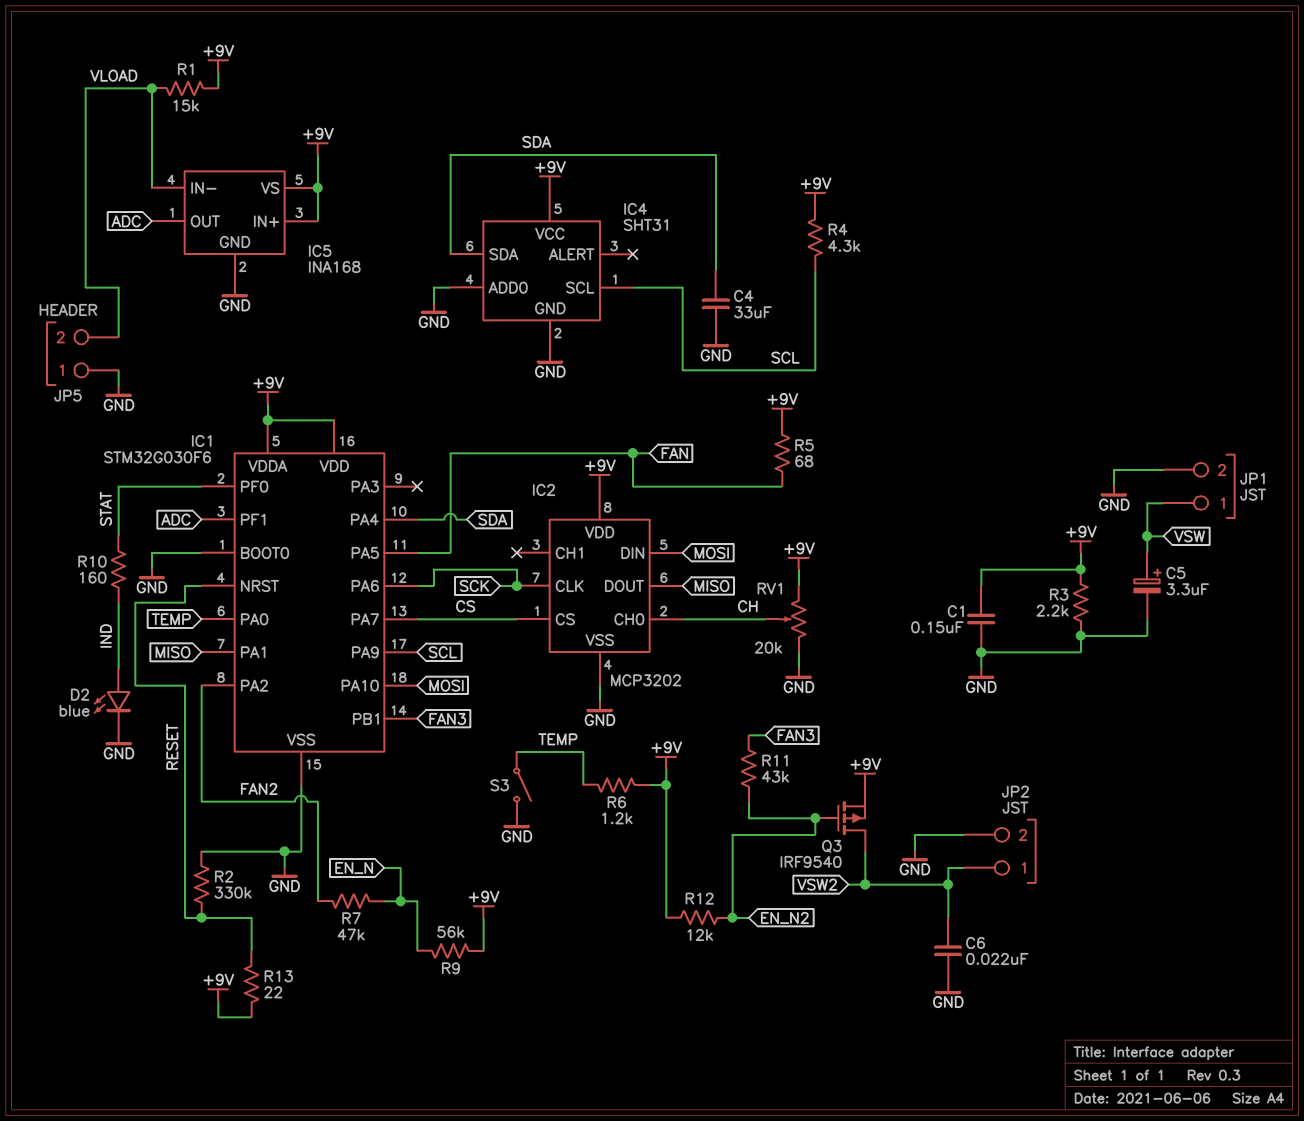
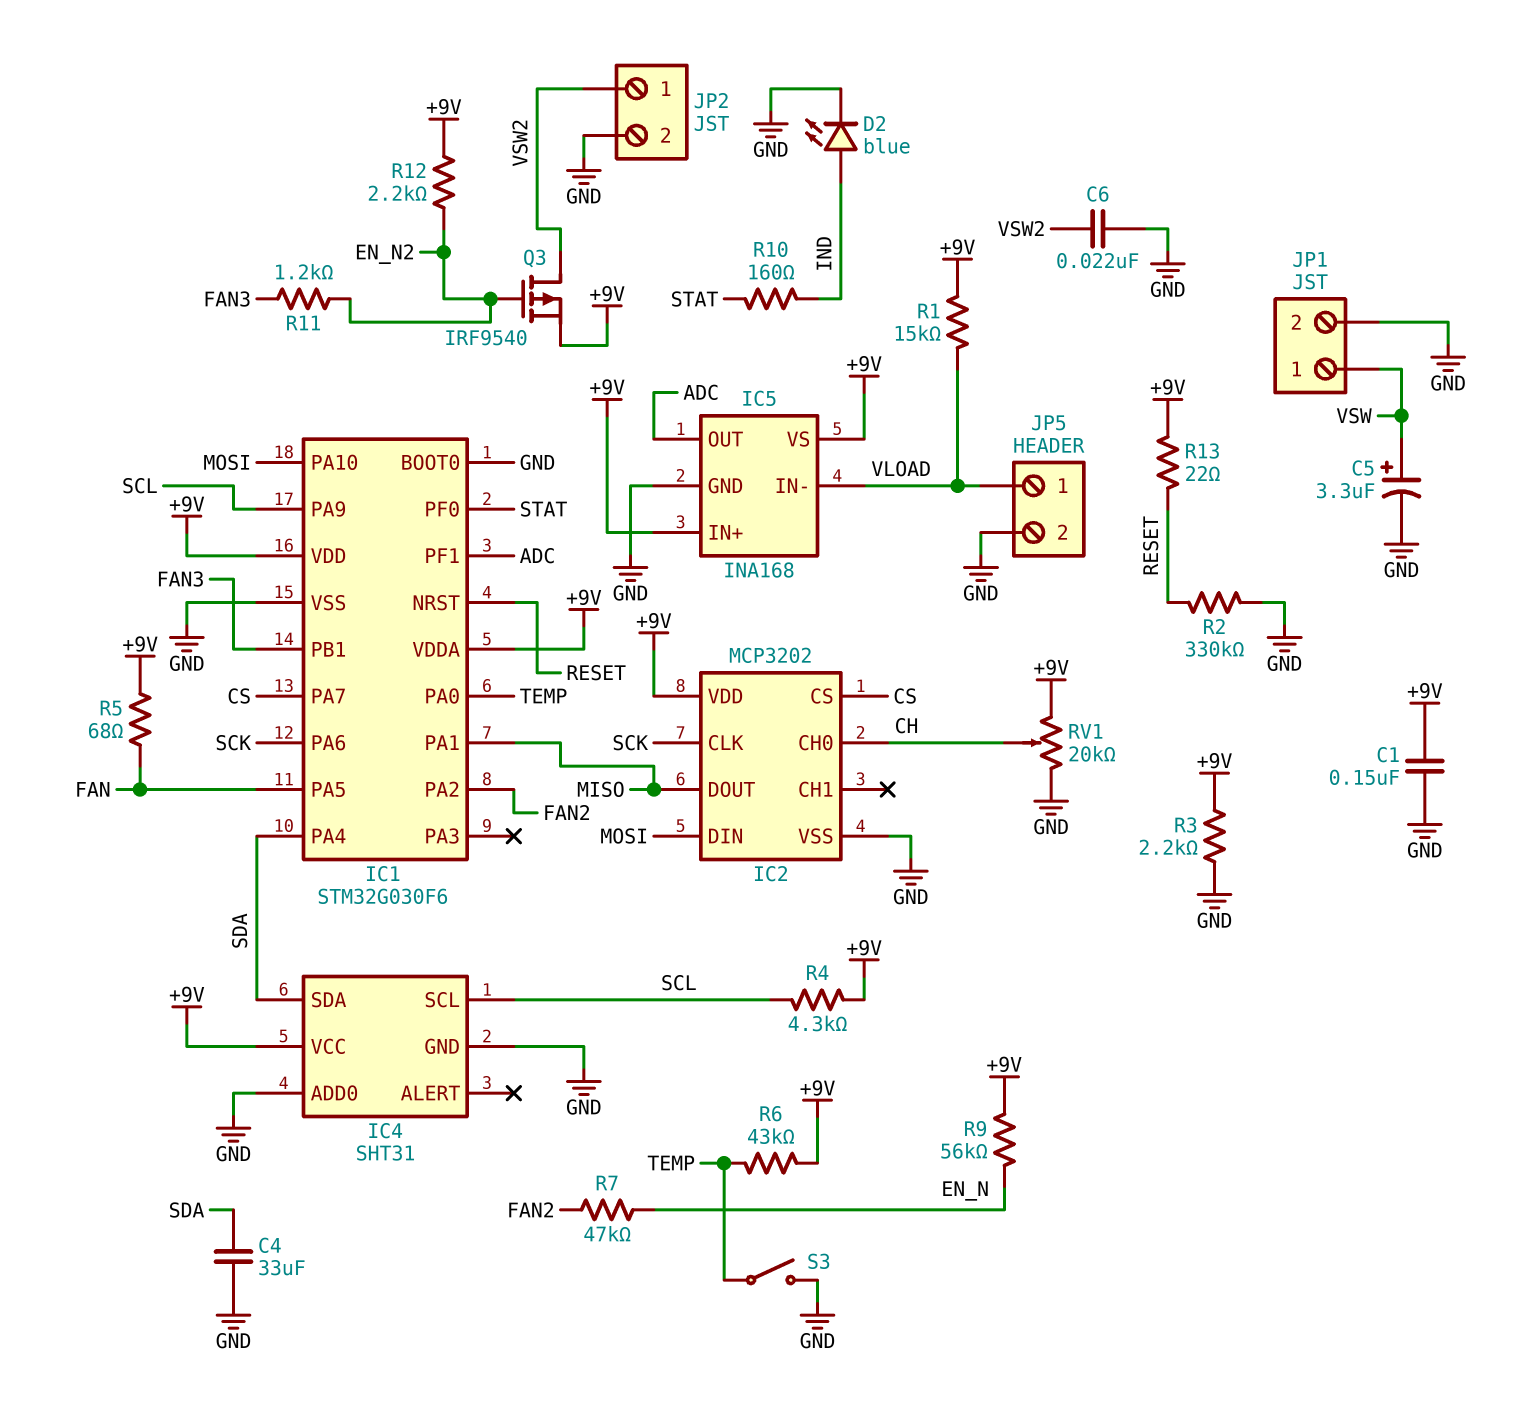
JP5 pin 1: GND -> VLOAD
JP5 pin 2: VLOAD -> GND
R6: 1.2k (+9V, TEMP) -> 43k (+9V, TEMP)
R11: 43k (EN_N2, FAN3) -> 1.2k (EN_N2, FAN3)
R12: 12k (+9V, EN_N2) -> 2.2k (+9V, EN_N2)

